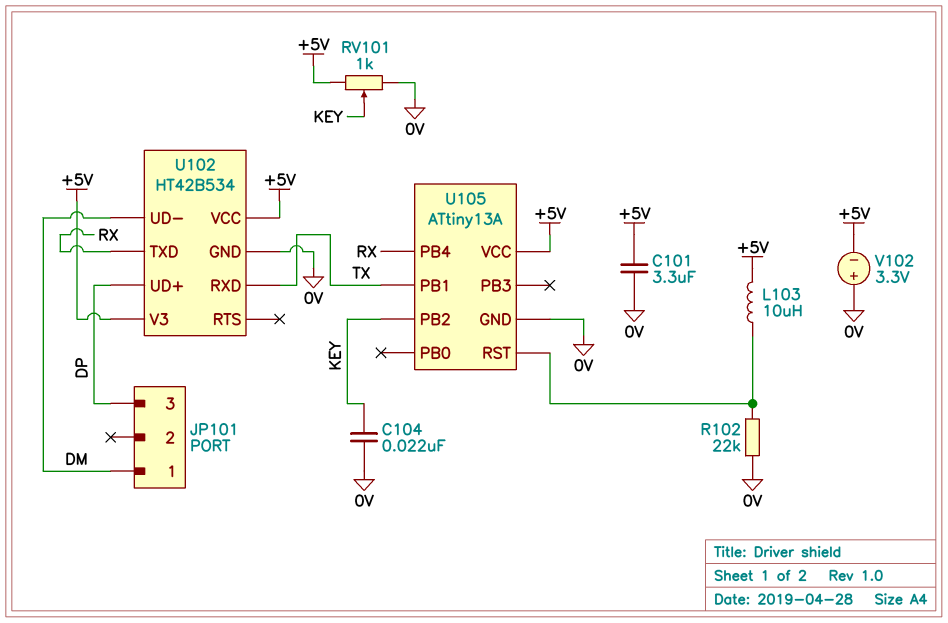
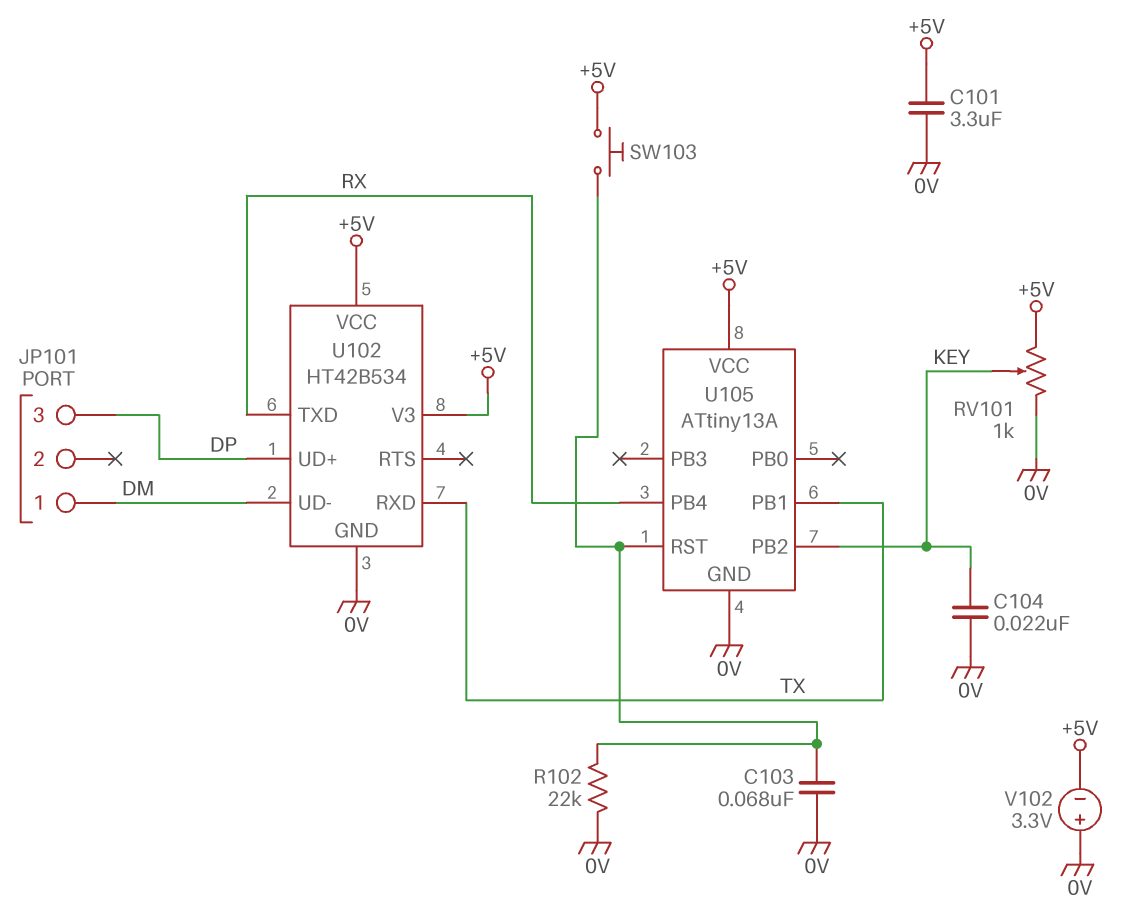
C103: none -> 68nF (0V, U105/RST)
L103: 10uH (+5V, U105/RST) -> none
SW103: none -> button (+5V, U105/RST)

